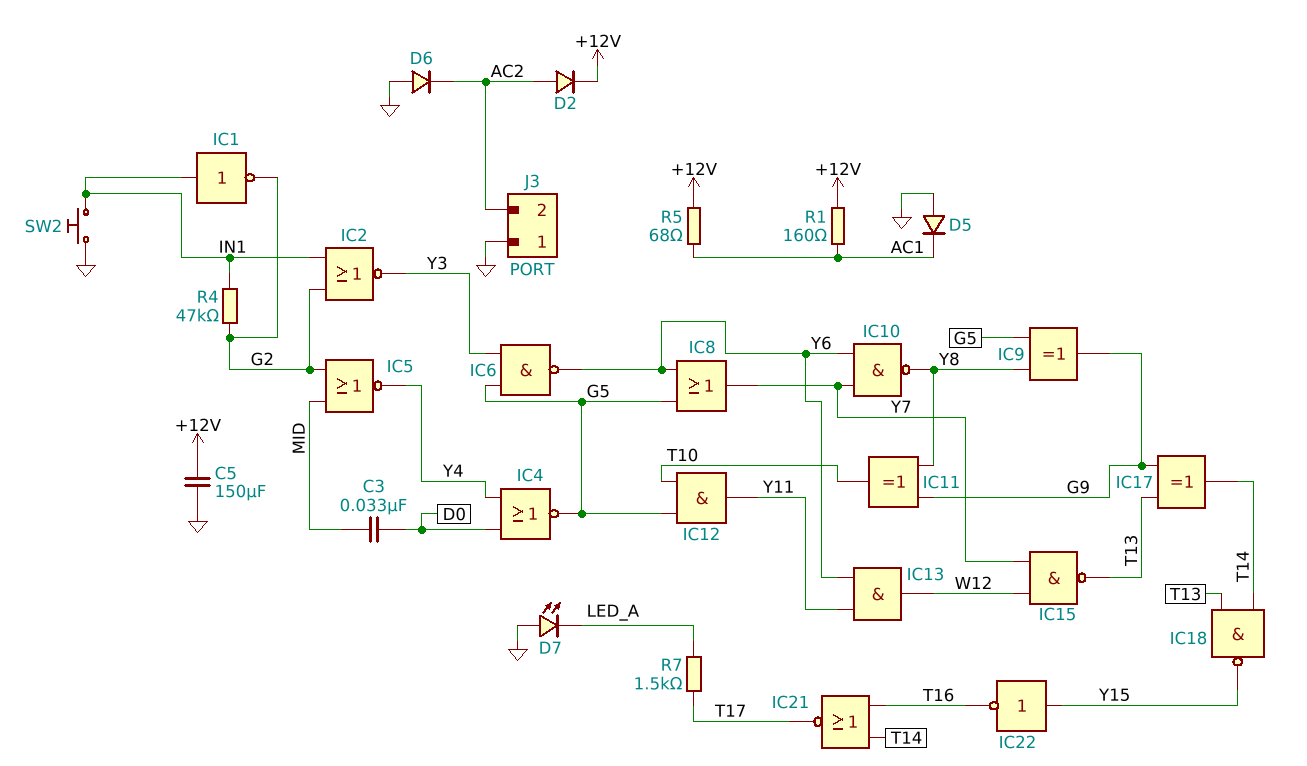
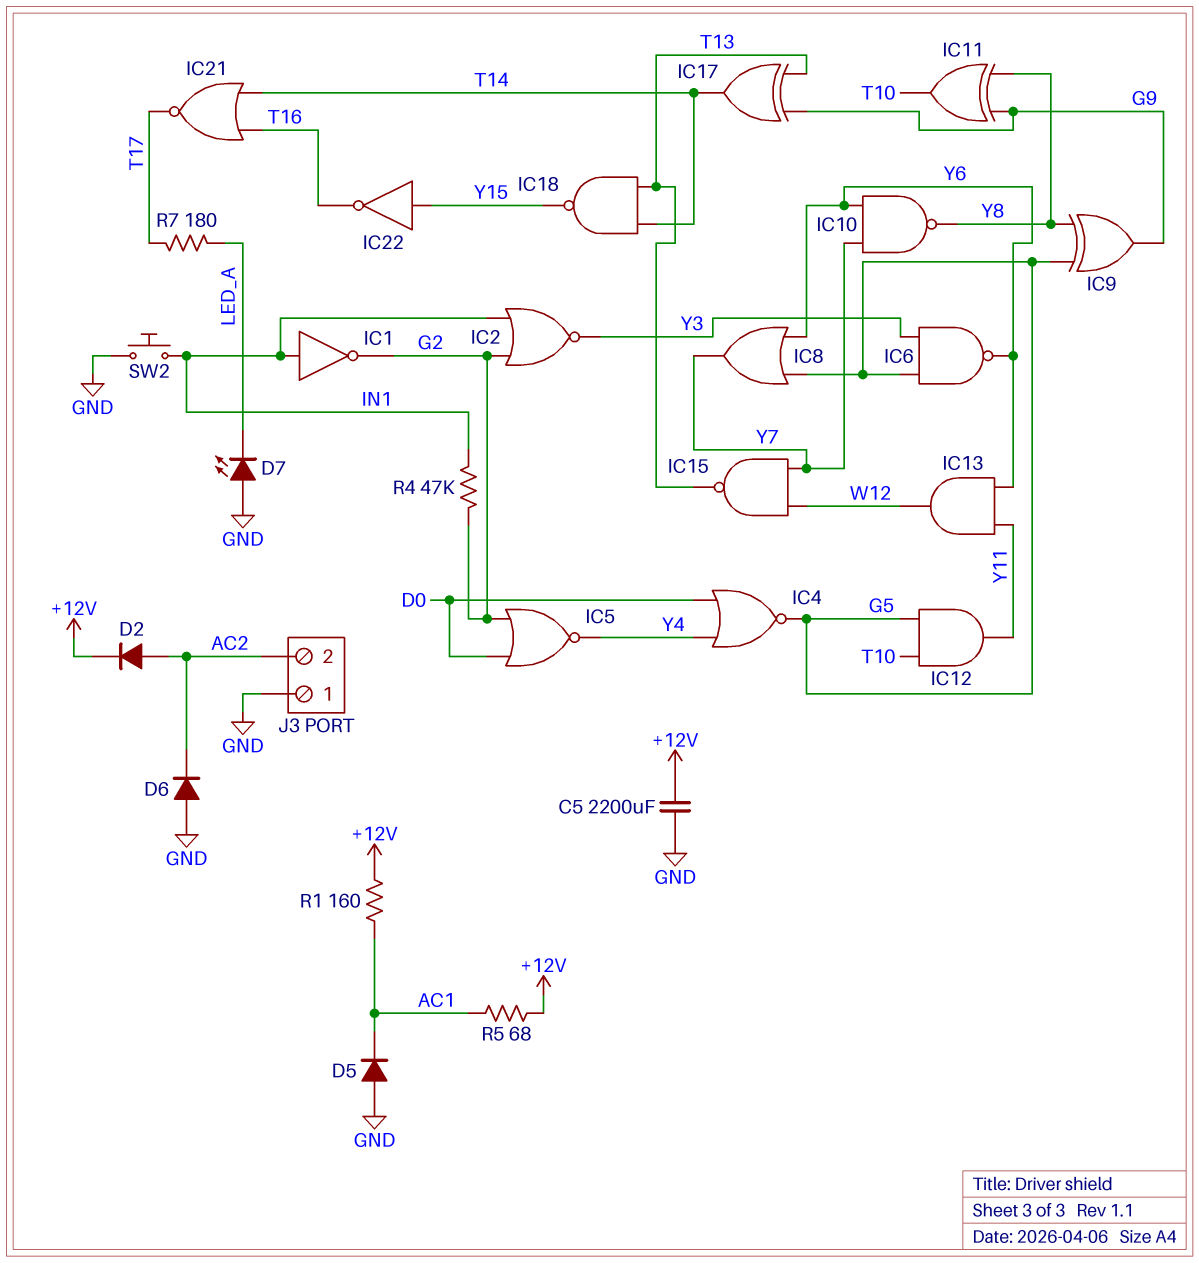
C3: 33nF (D0, MID) -> none
C5: 150uF (+12V, GND) -> 2200uF (+12V, GND)
IC5: NOR (in G2, in MID, out Y4) -> NOR (in D0, in G2, out Y4)
R7: 1.5k (LED_A, T17) -> 180 (LED_A, T17)

